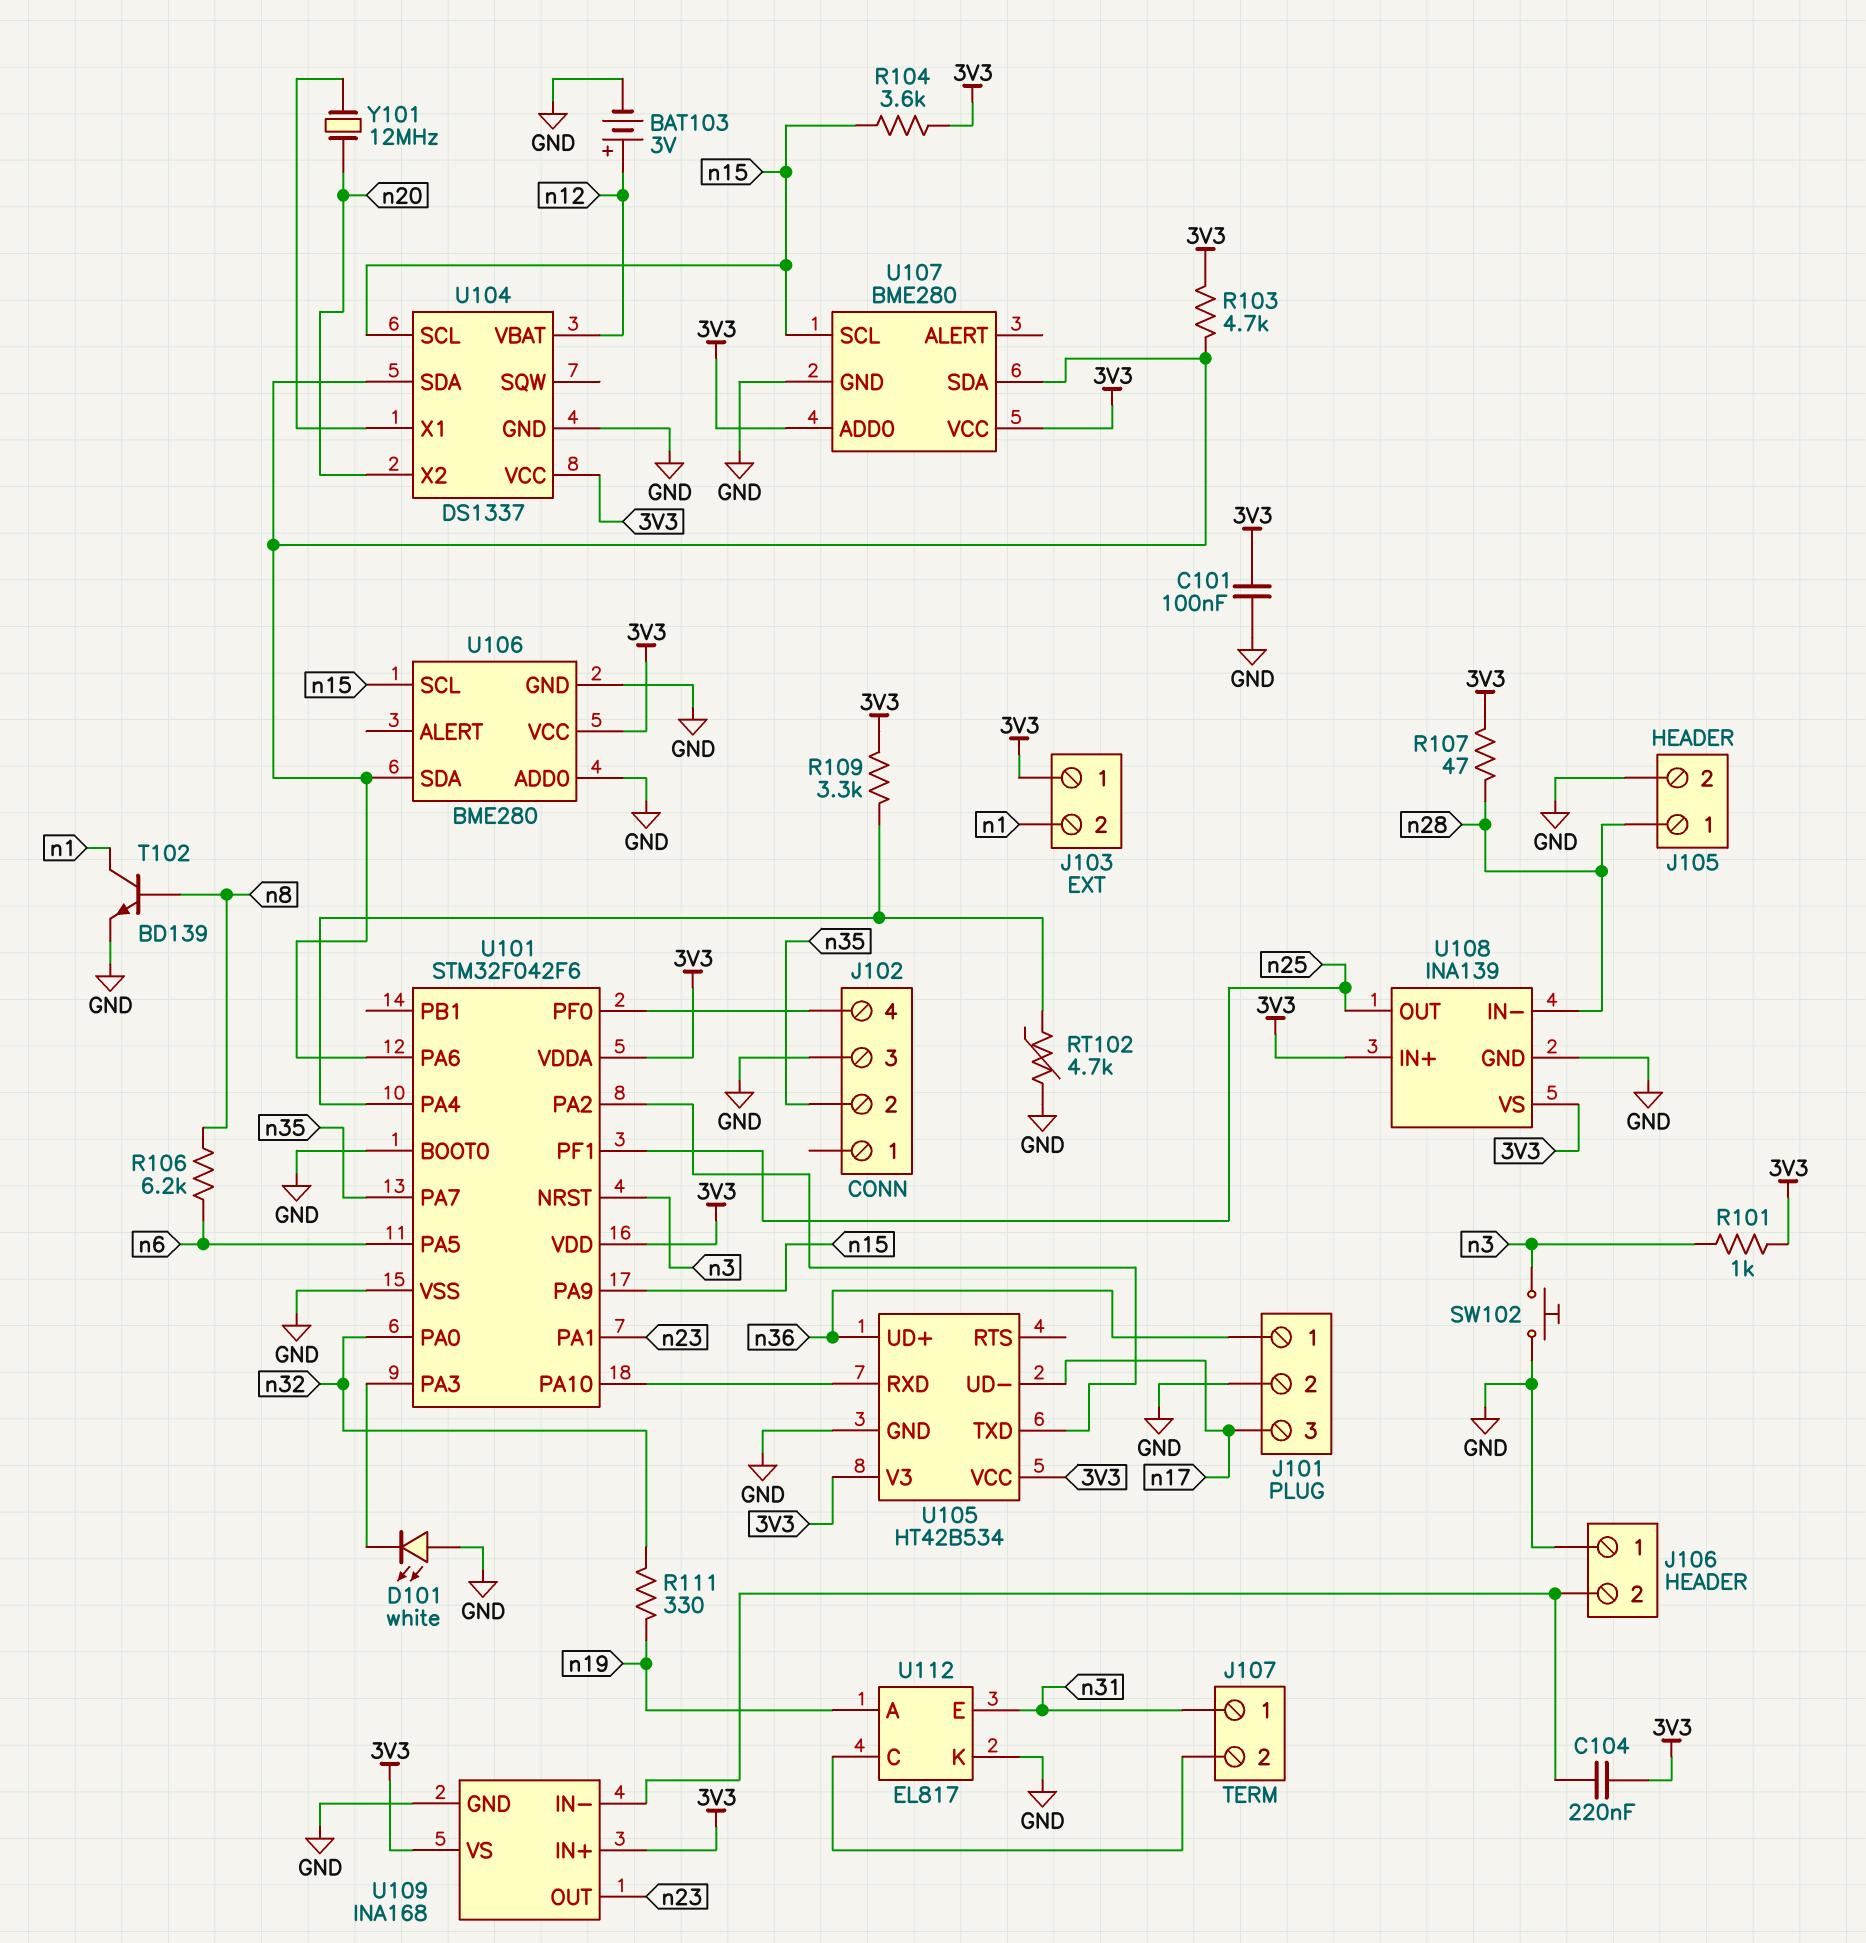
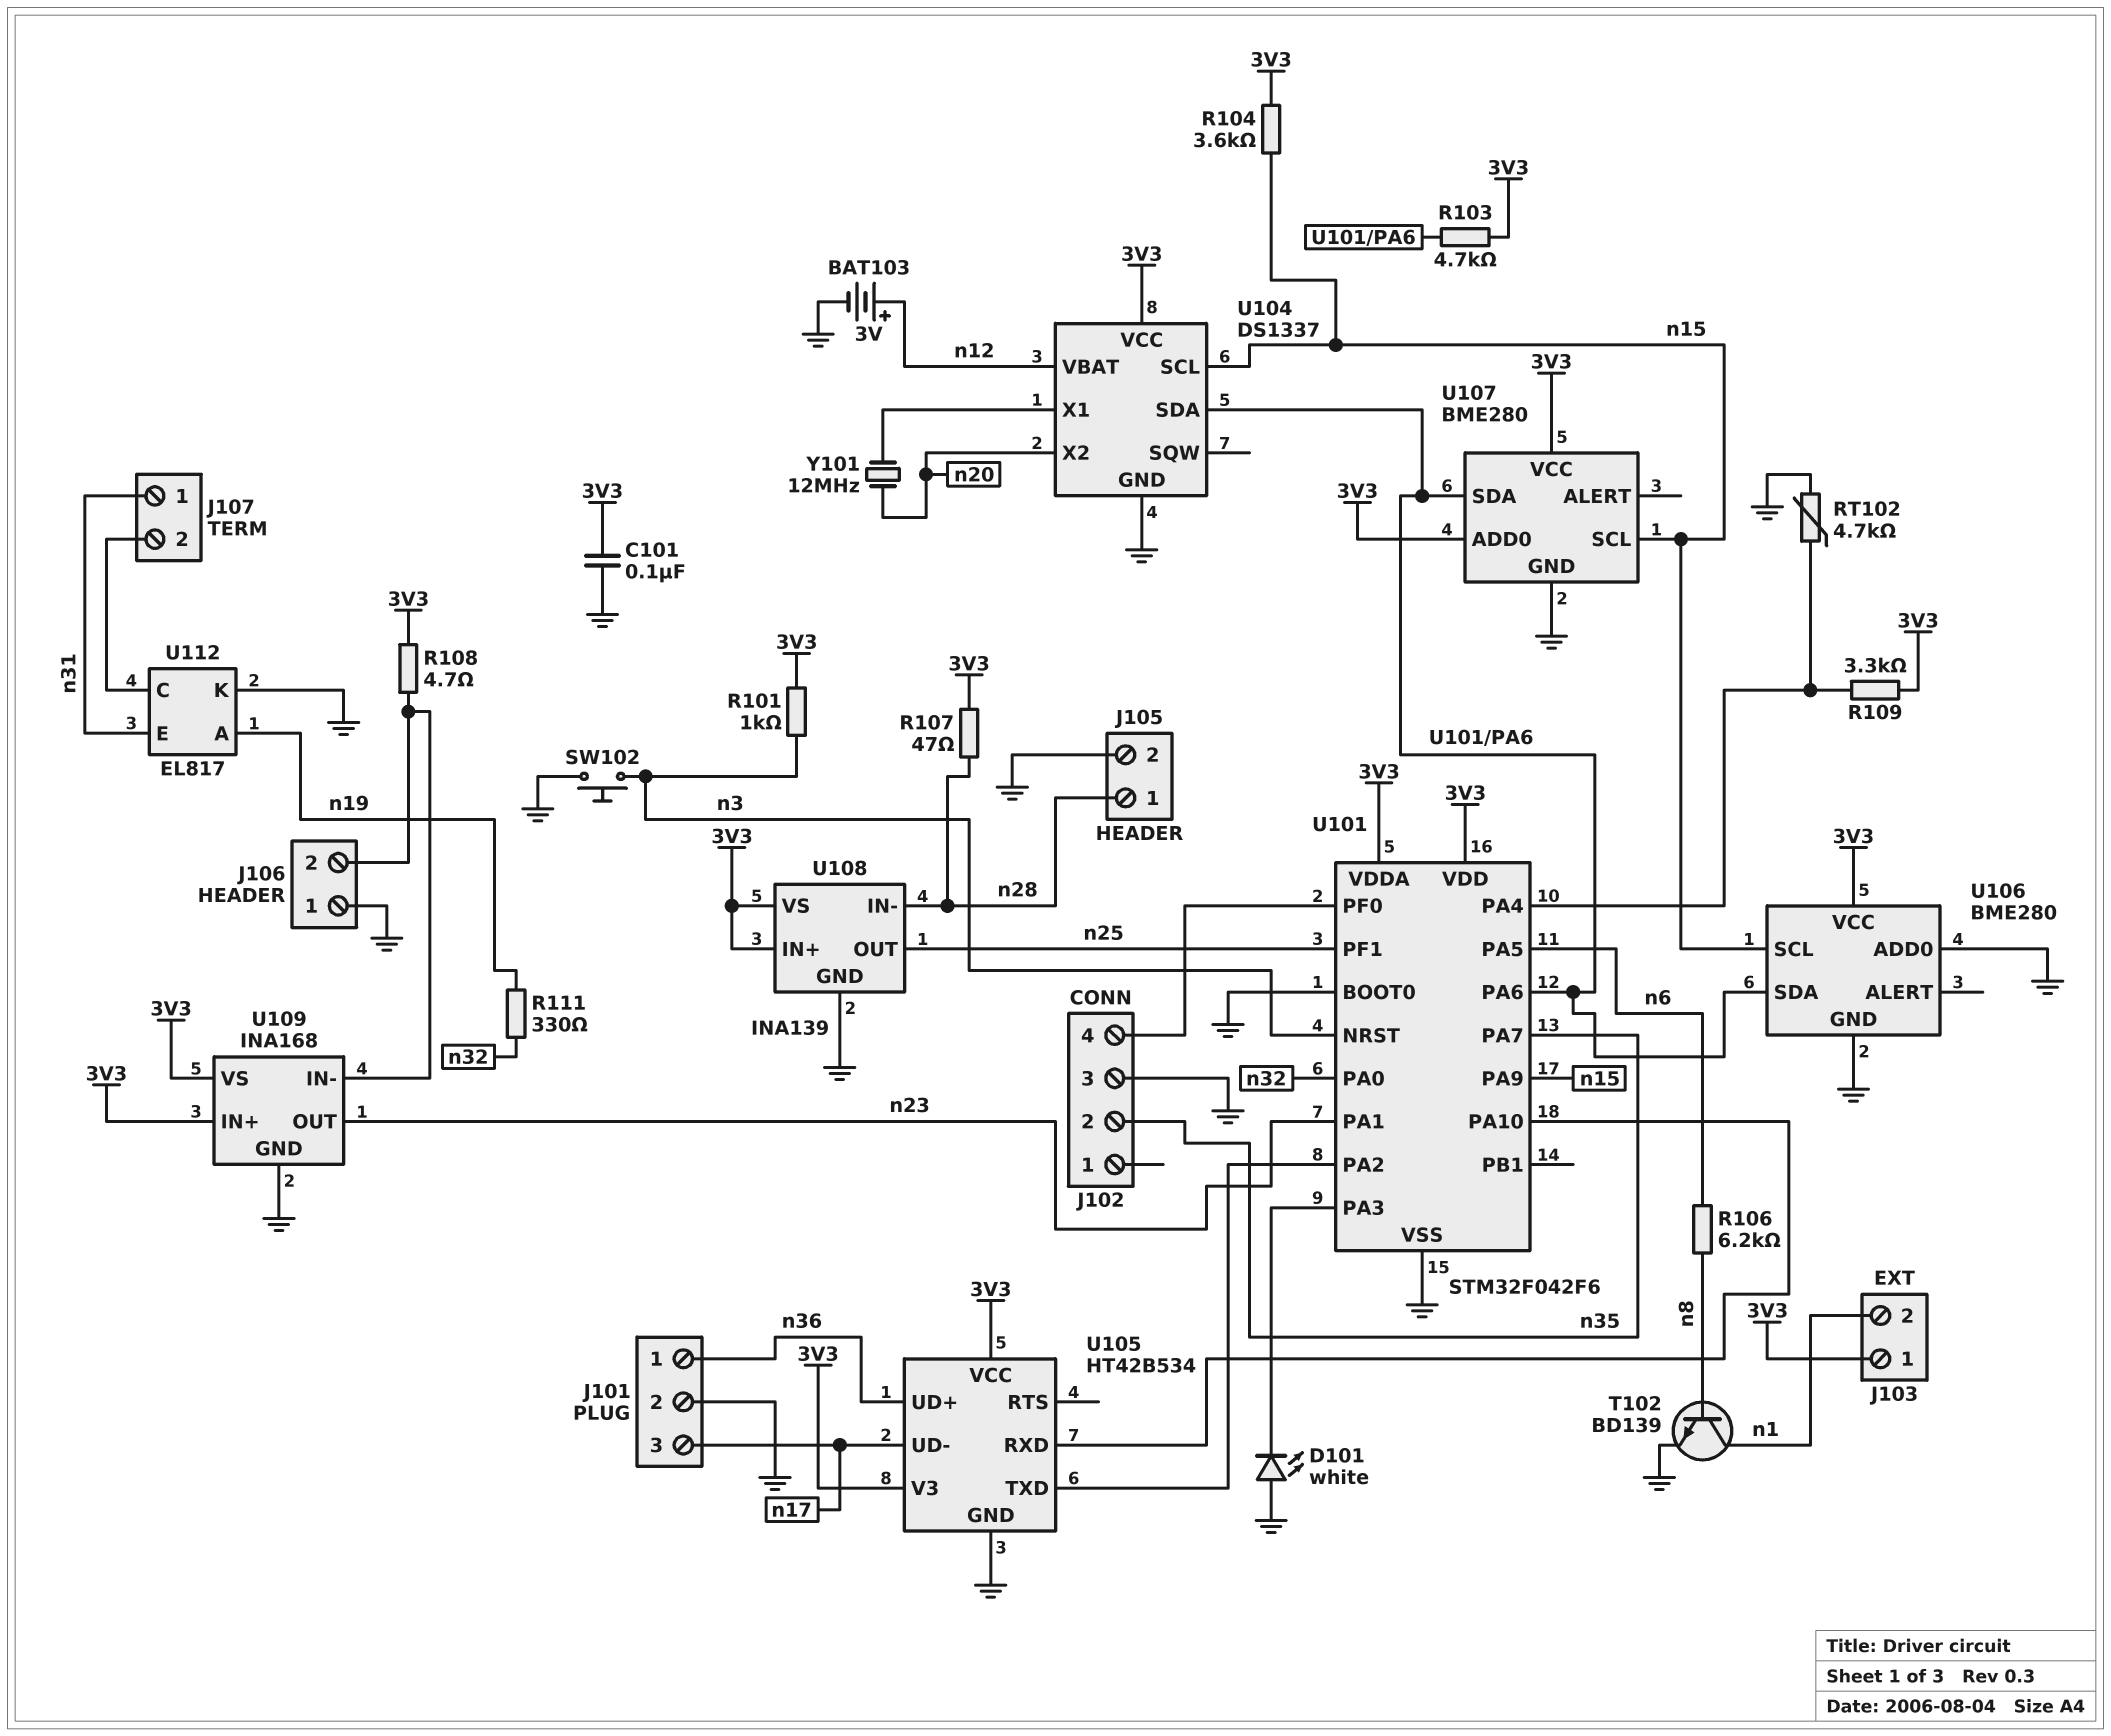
C104: 220nF (3V3, J106/2) -> none
R108: none -> 4.7 (3V3, J106/2)

